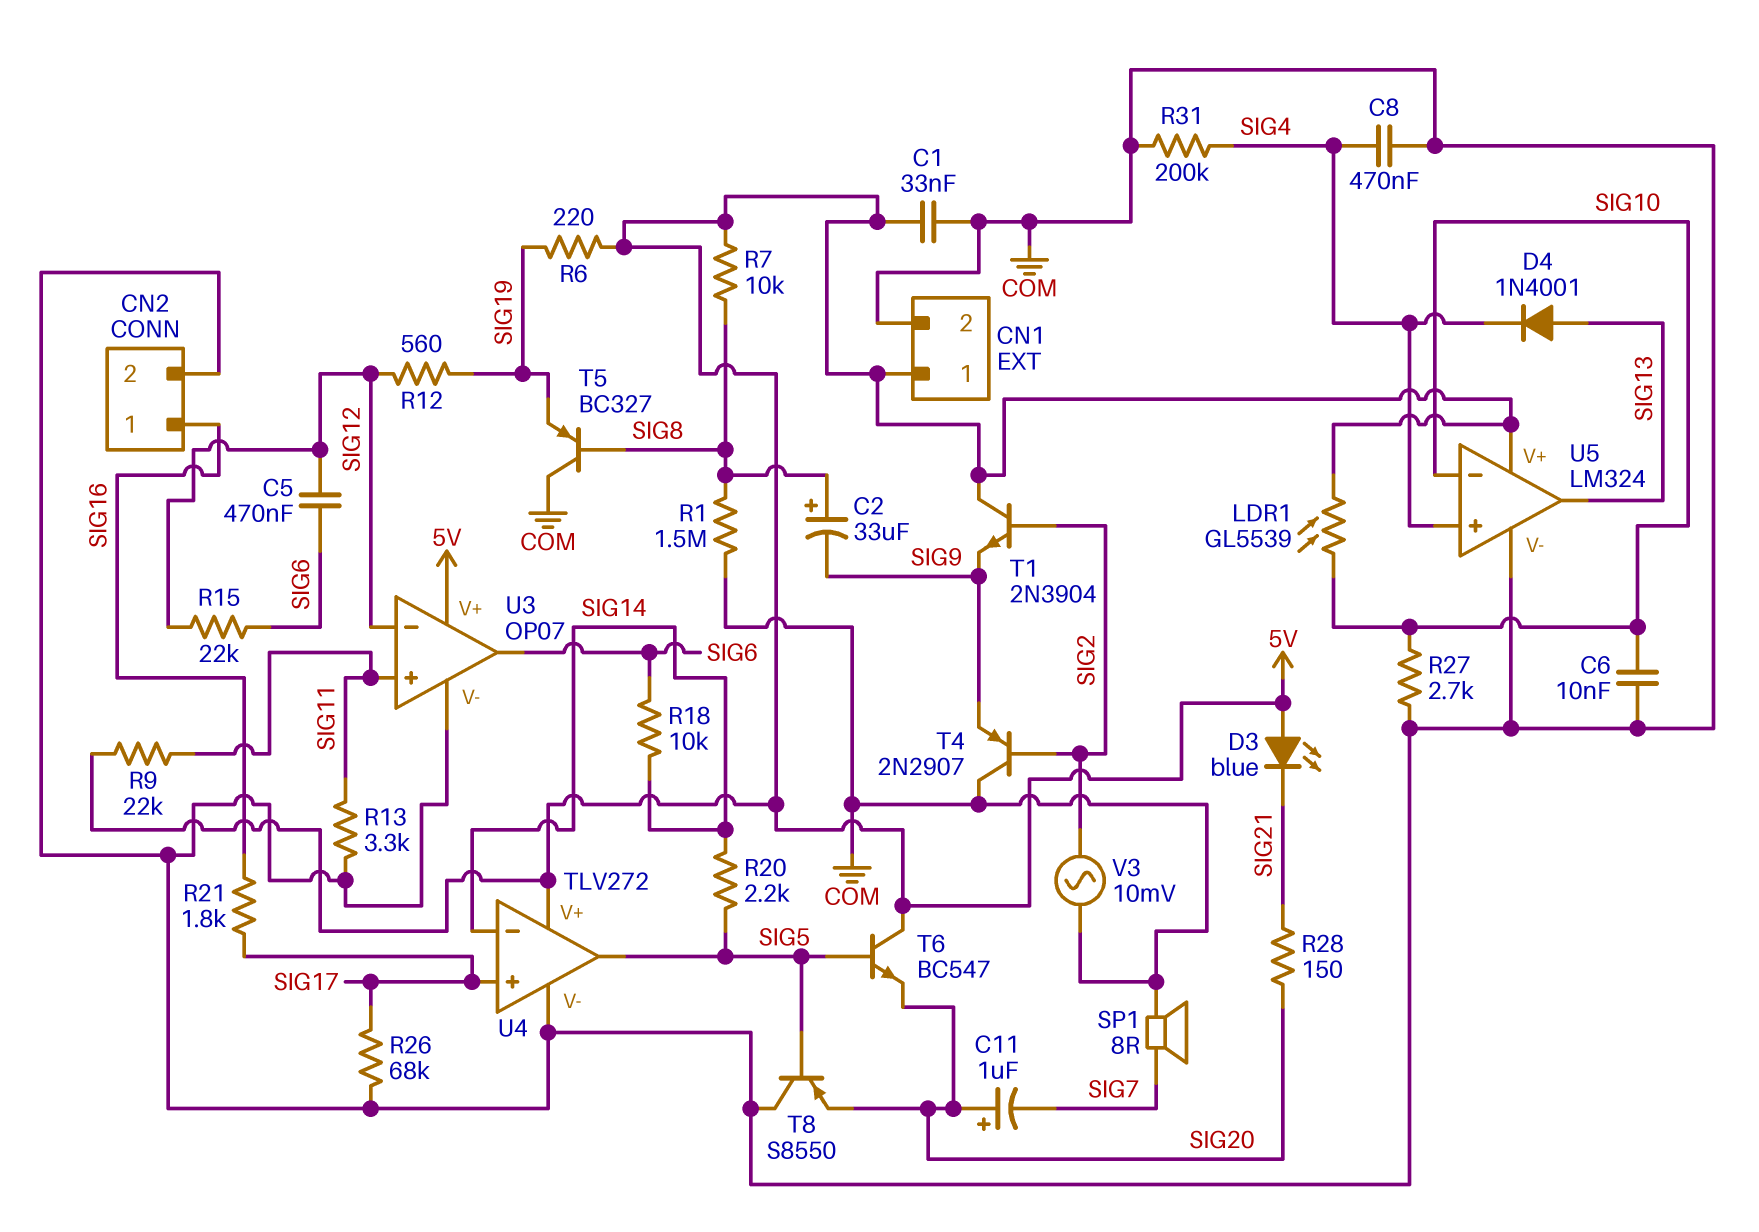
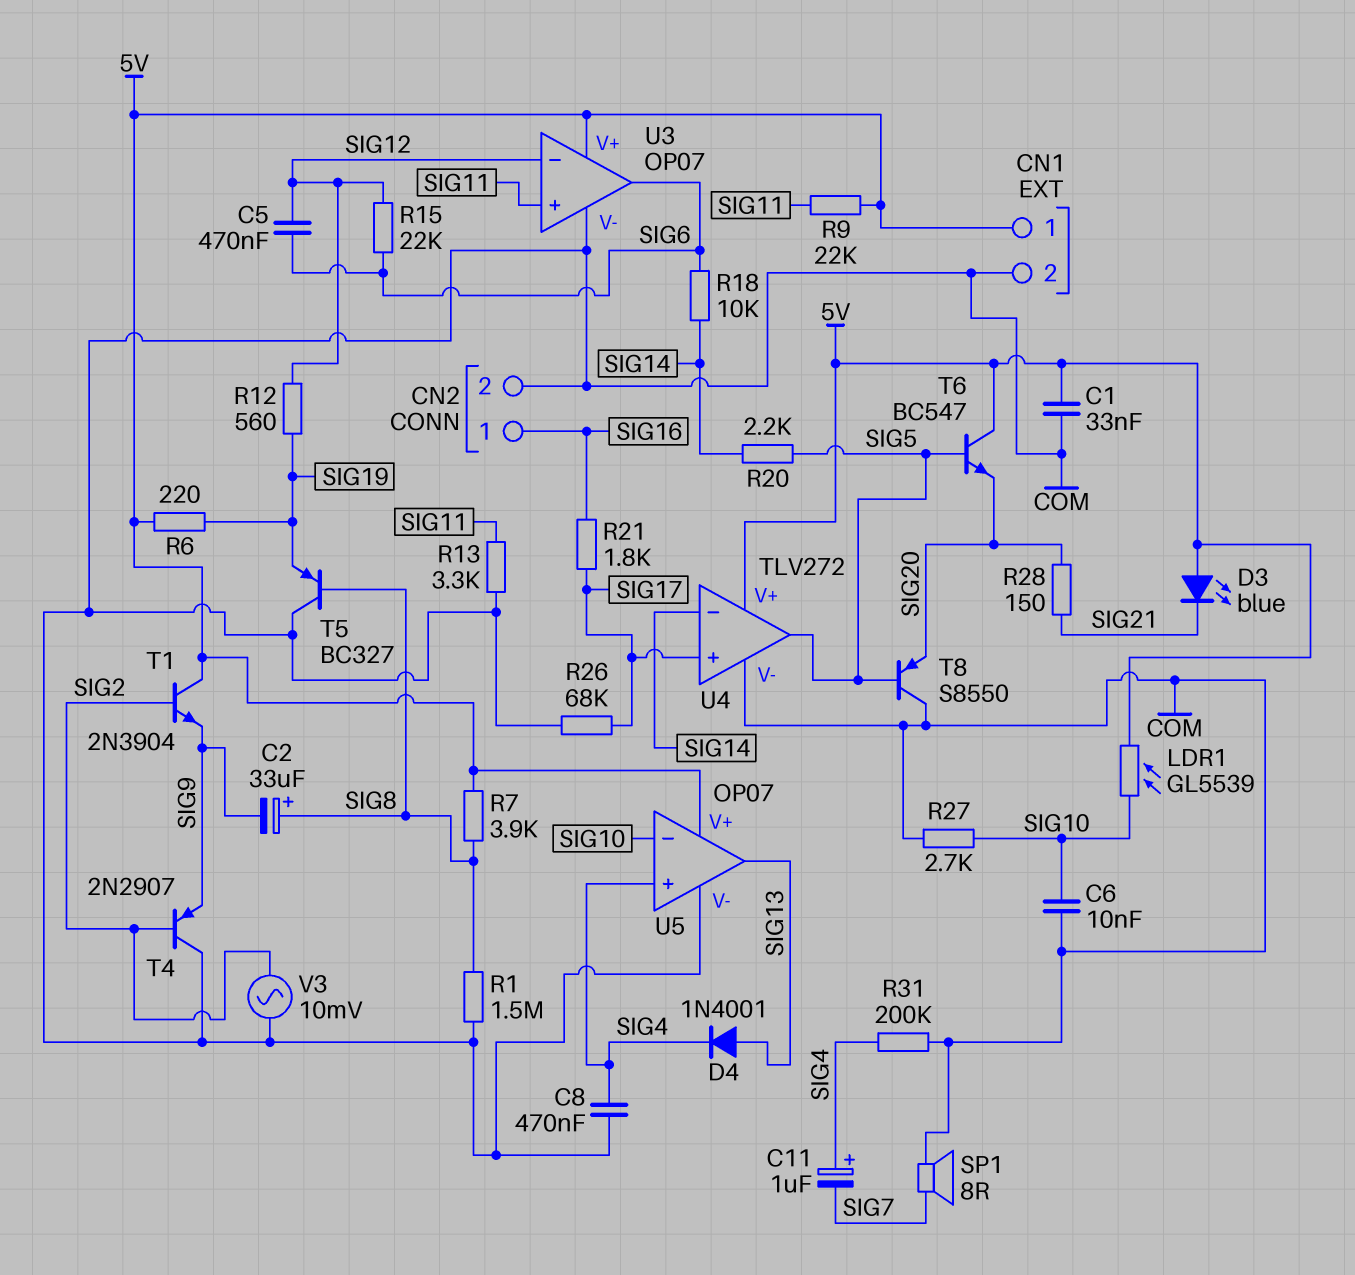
C11: 1uF (plus SIG20, minus SIG7) -> 1uF (plus SIG4, minus SIG7)
R7: 10k (5V, SIG8) -> 3.9k (5V, SIG8)
U5: LM324 -> OP07

